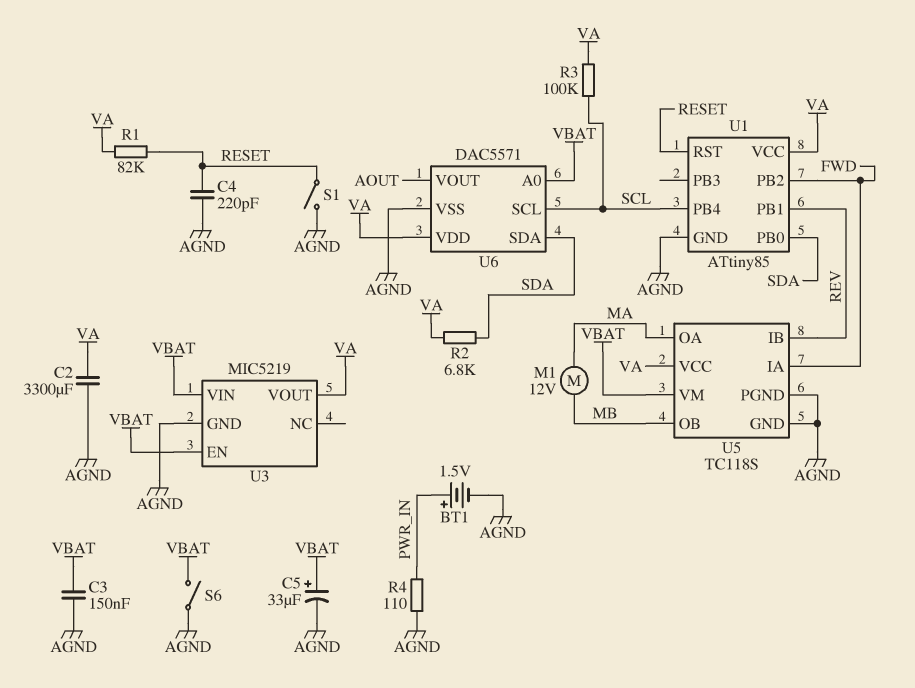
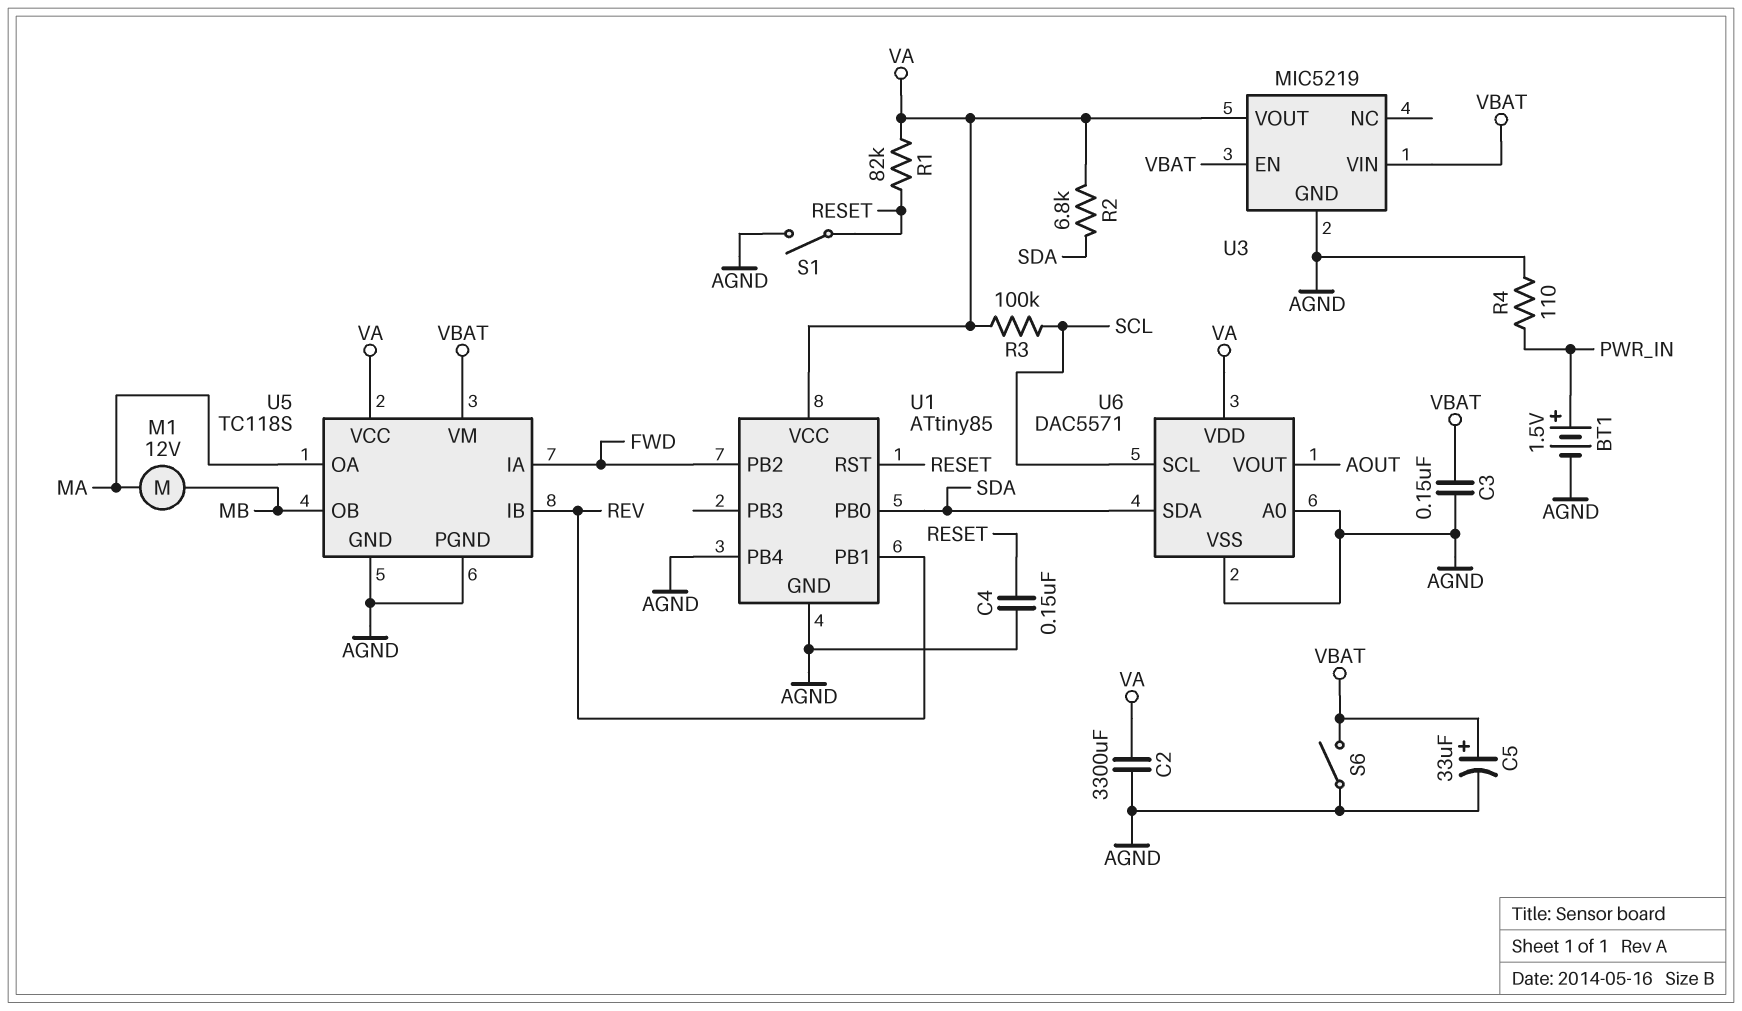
C4: 220pF (AGND, RESET) -> 150nF (AGND, RESET)
U1 pin PB4: SCL -> AGND
U6 pin A0: VBAT -> AGND

